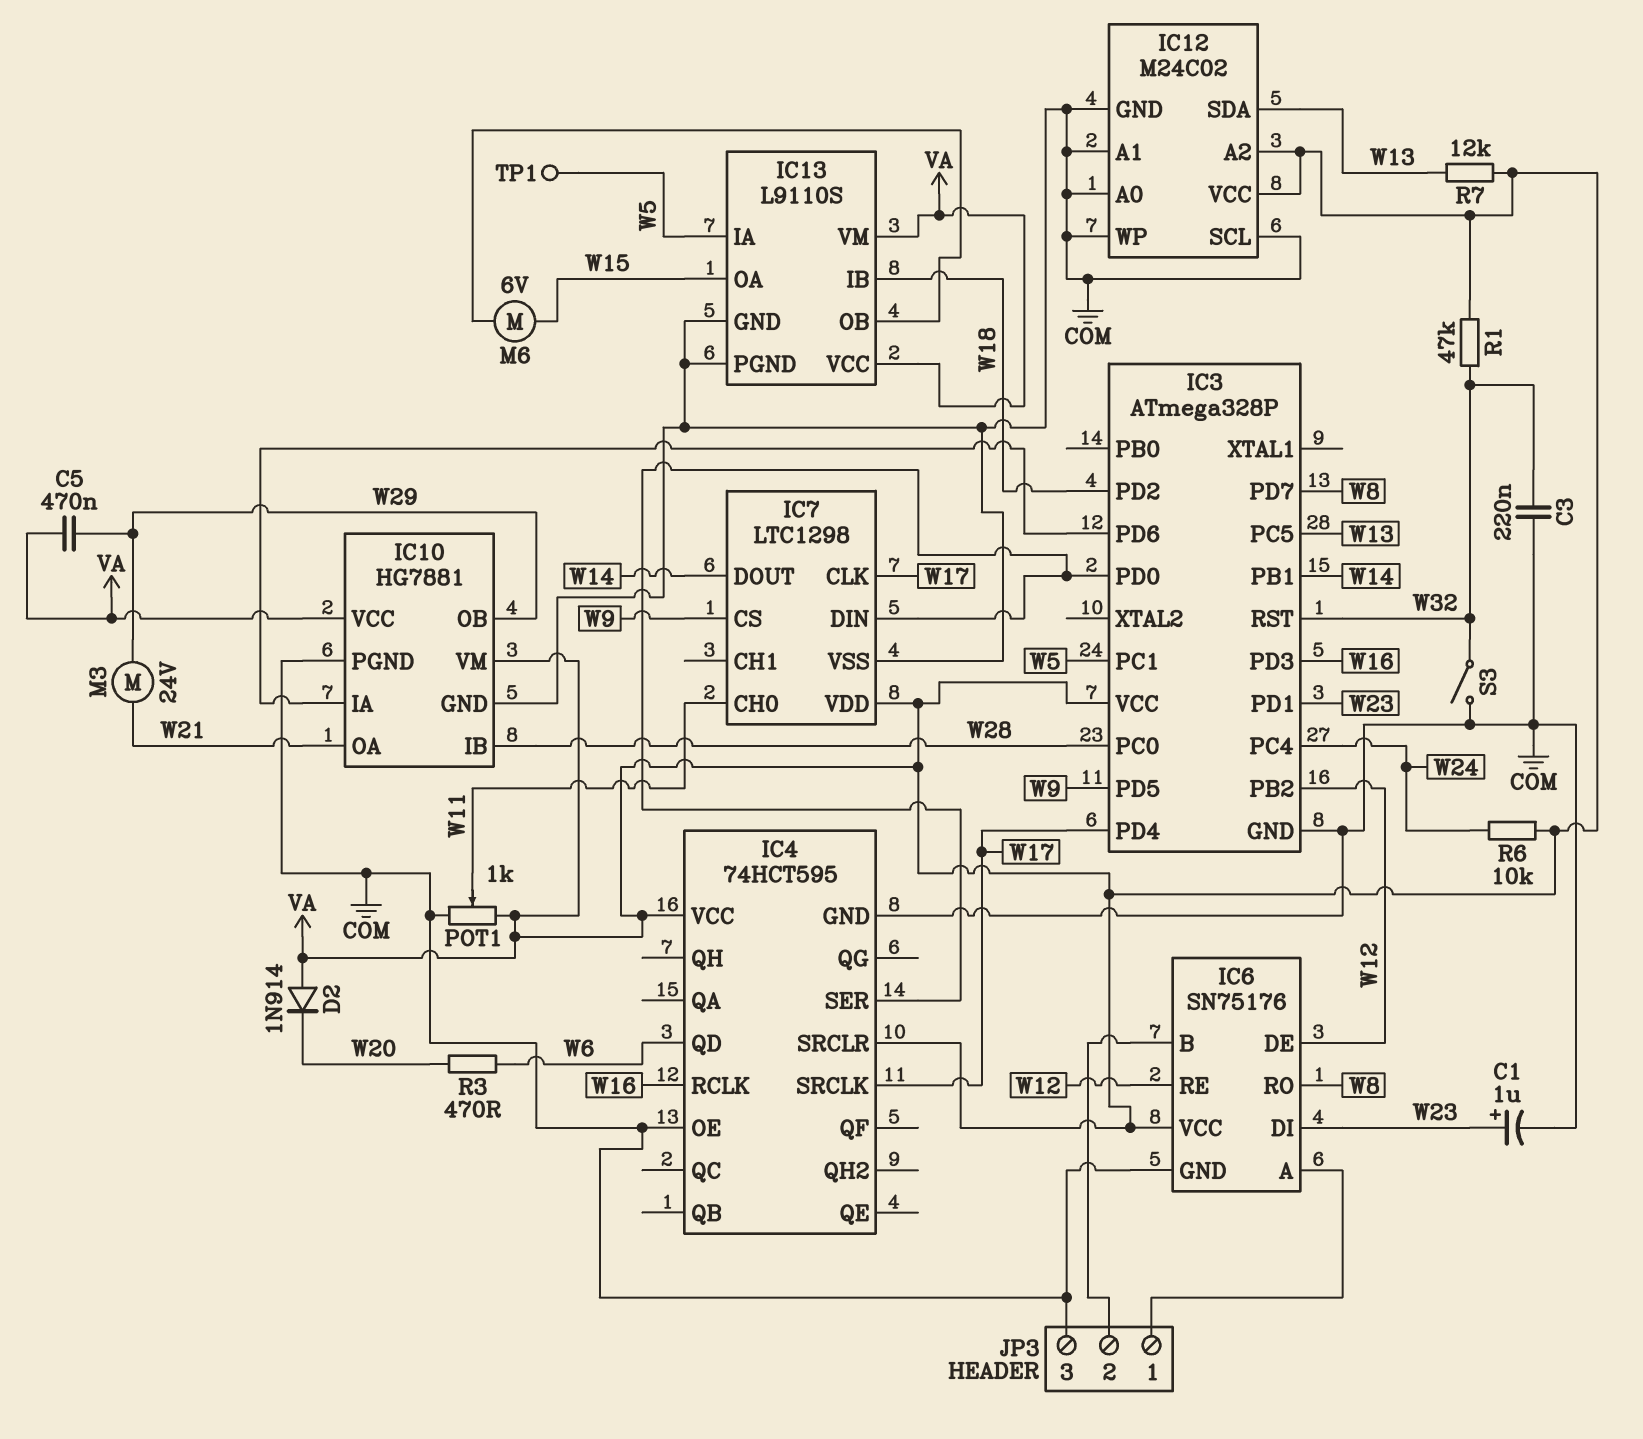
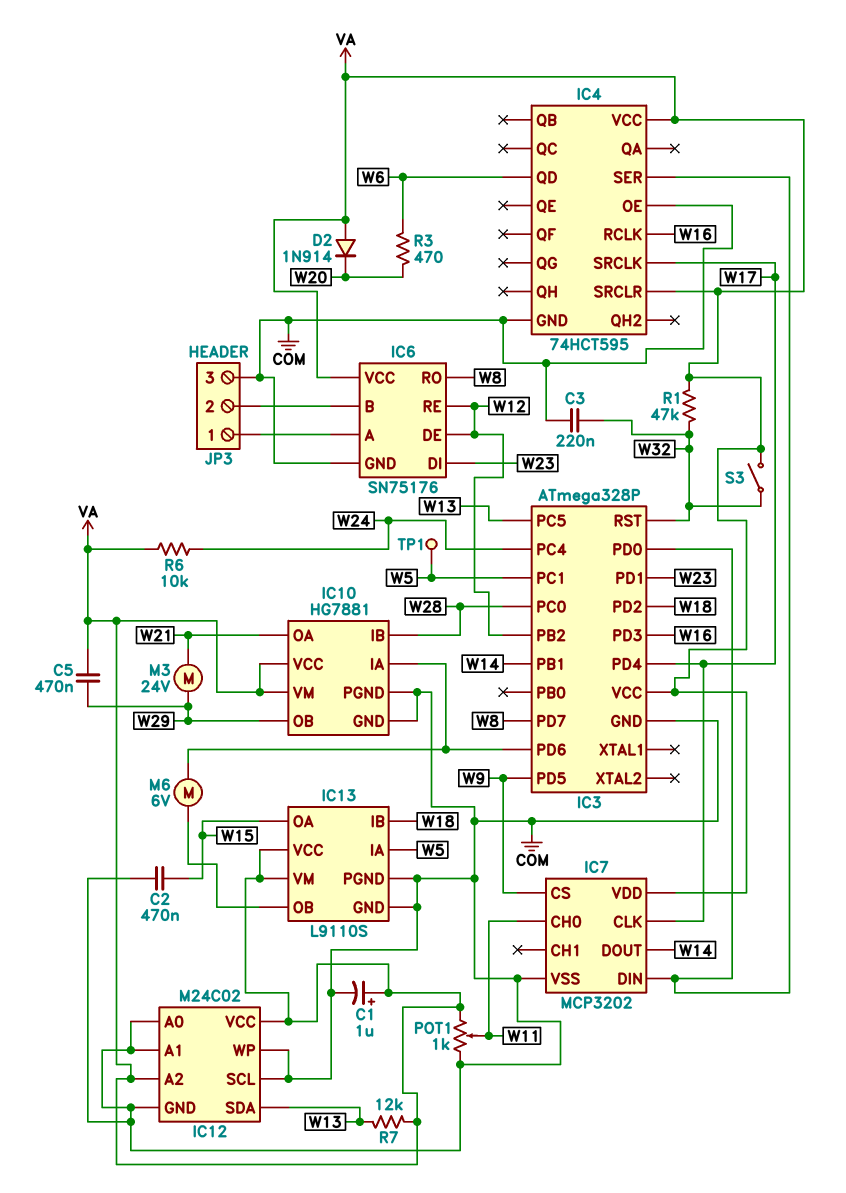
C1: 1uF (plus W23, minus COM) -> 1uF (plus VA, minus COM)
C2: none -> 470nF (COM, W15)
IC7: LTC1298 -> MCP3202
M6: motor 6V (IC13/OB, W15) -> motor 6V (IC3/PD6, IC13/OB)
S3: switch (COM, W32) -> switch (VA, W32)

